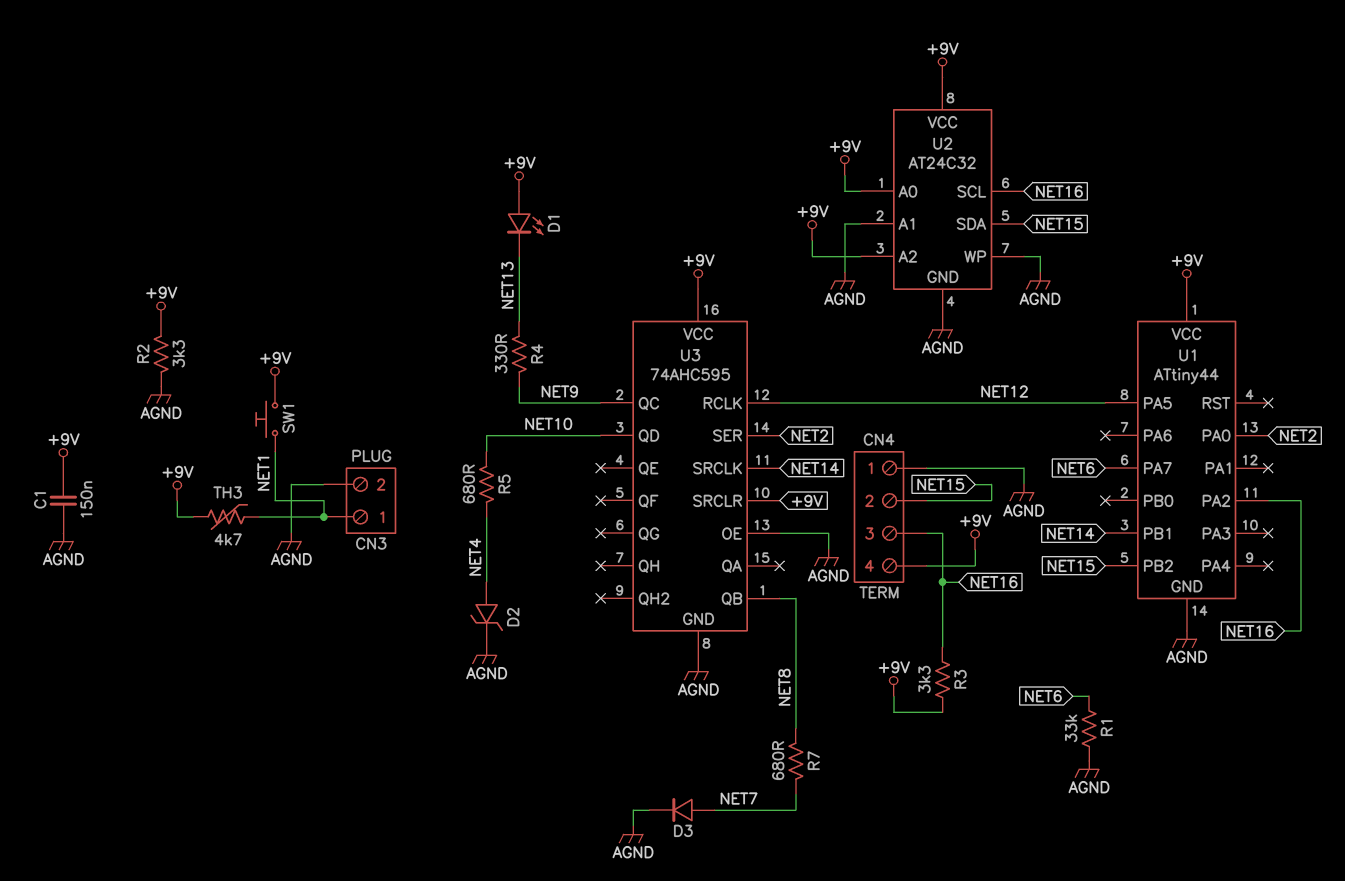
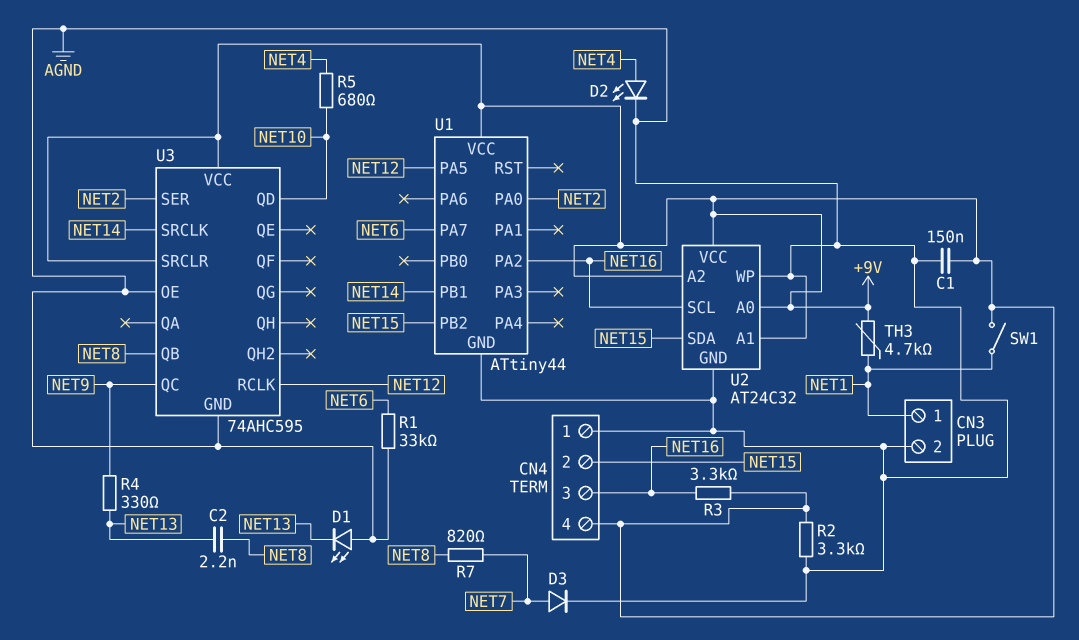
C2: none -> 2.2nF (NET8, NET13)
D1: LED (A +9V, K NET13) -> LED (A AGND, K NET13)
D2: zener (A NET4, K AGND) -> LED (A NET4, K AGND)
R7: 680 (NET7, NET8) -> 820 (NET7, NET8)
SW1: button (+9V, NET1) -> switch (+9V, NET1)

